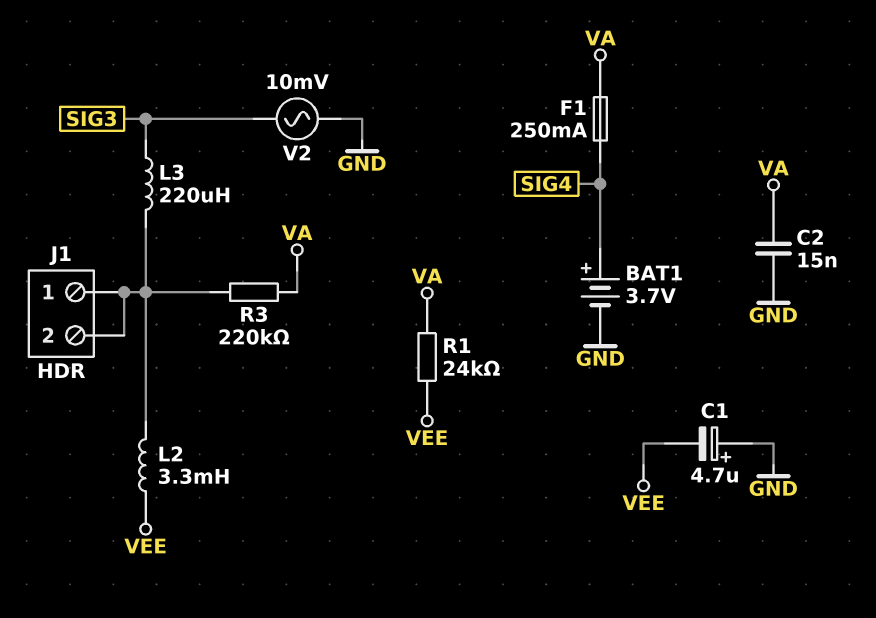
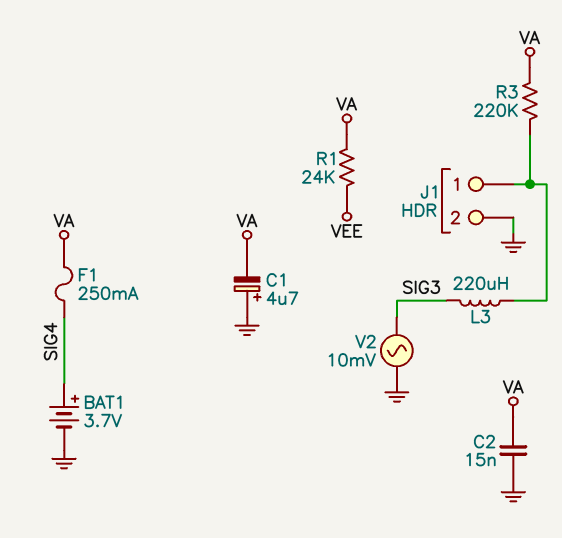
C1: 4.7uF (plus GND, minus VEE) -> 4.7uF (plus GND, minus VA)
J1 pin 2: J1/1 -> GND
L2: 3.3mH (J1/1, VEE) -> none

